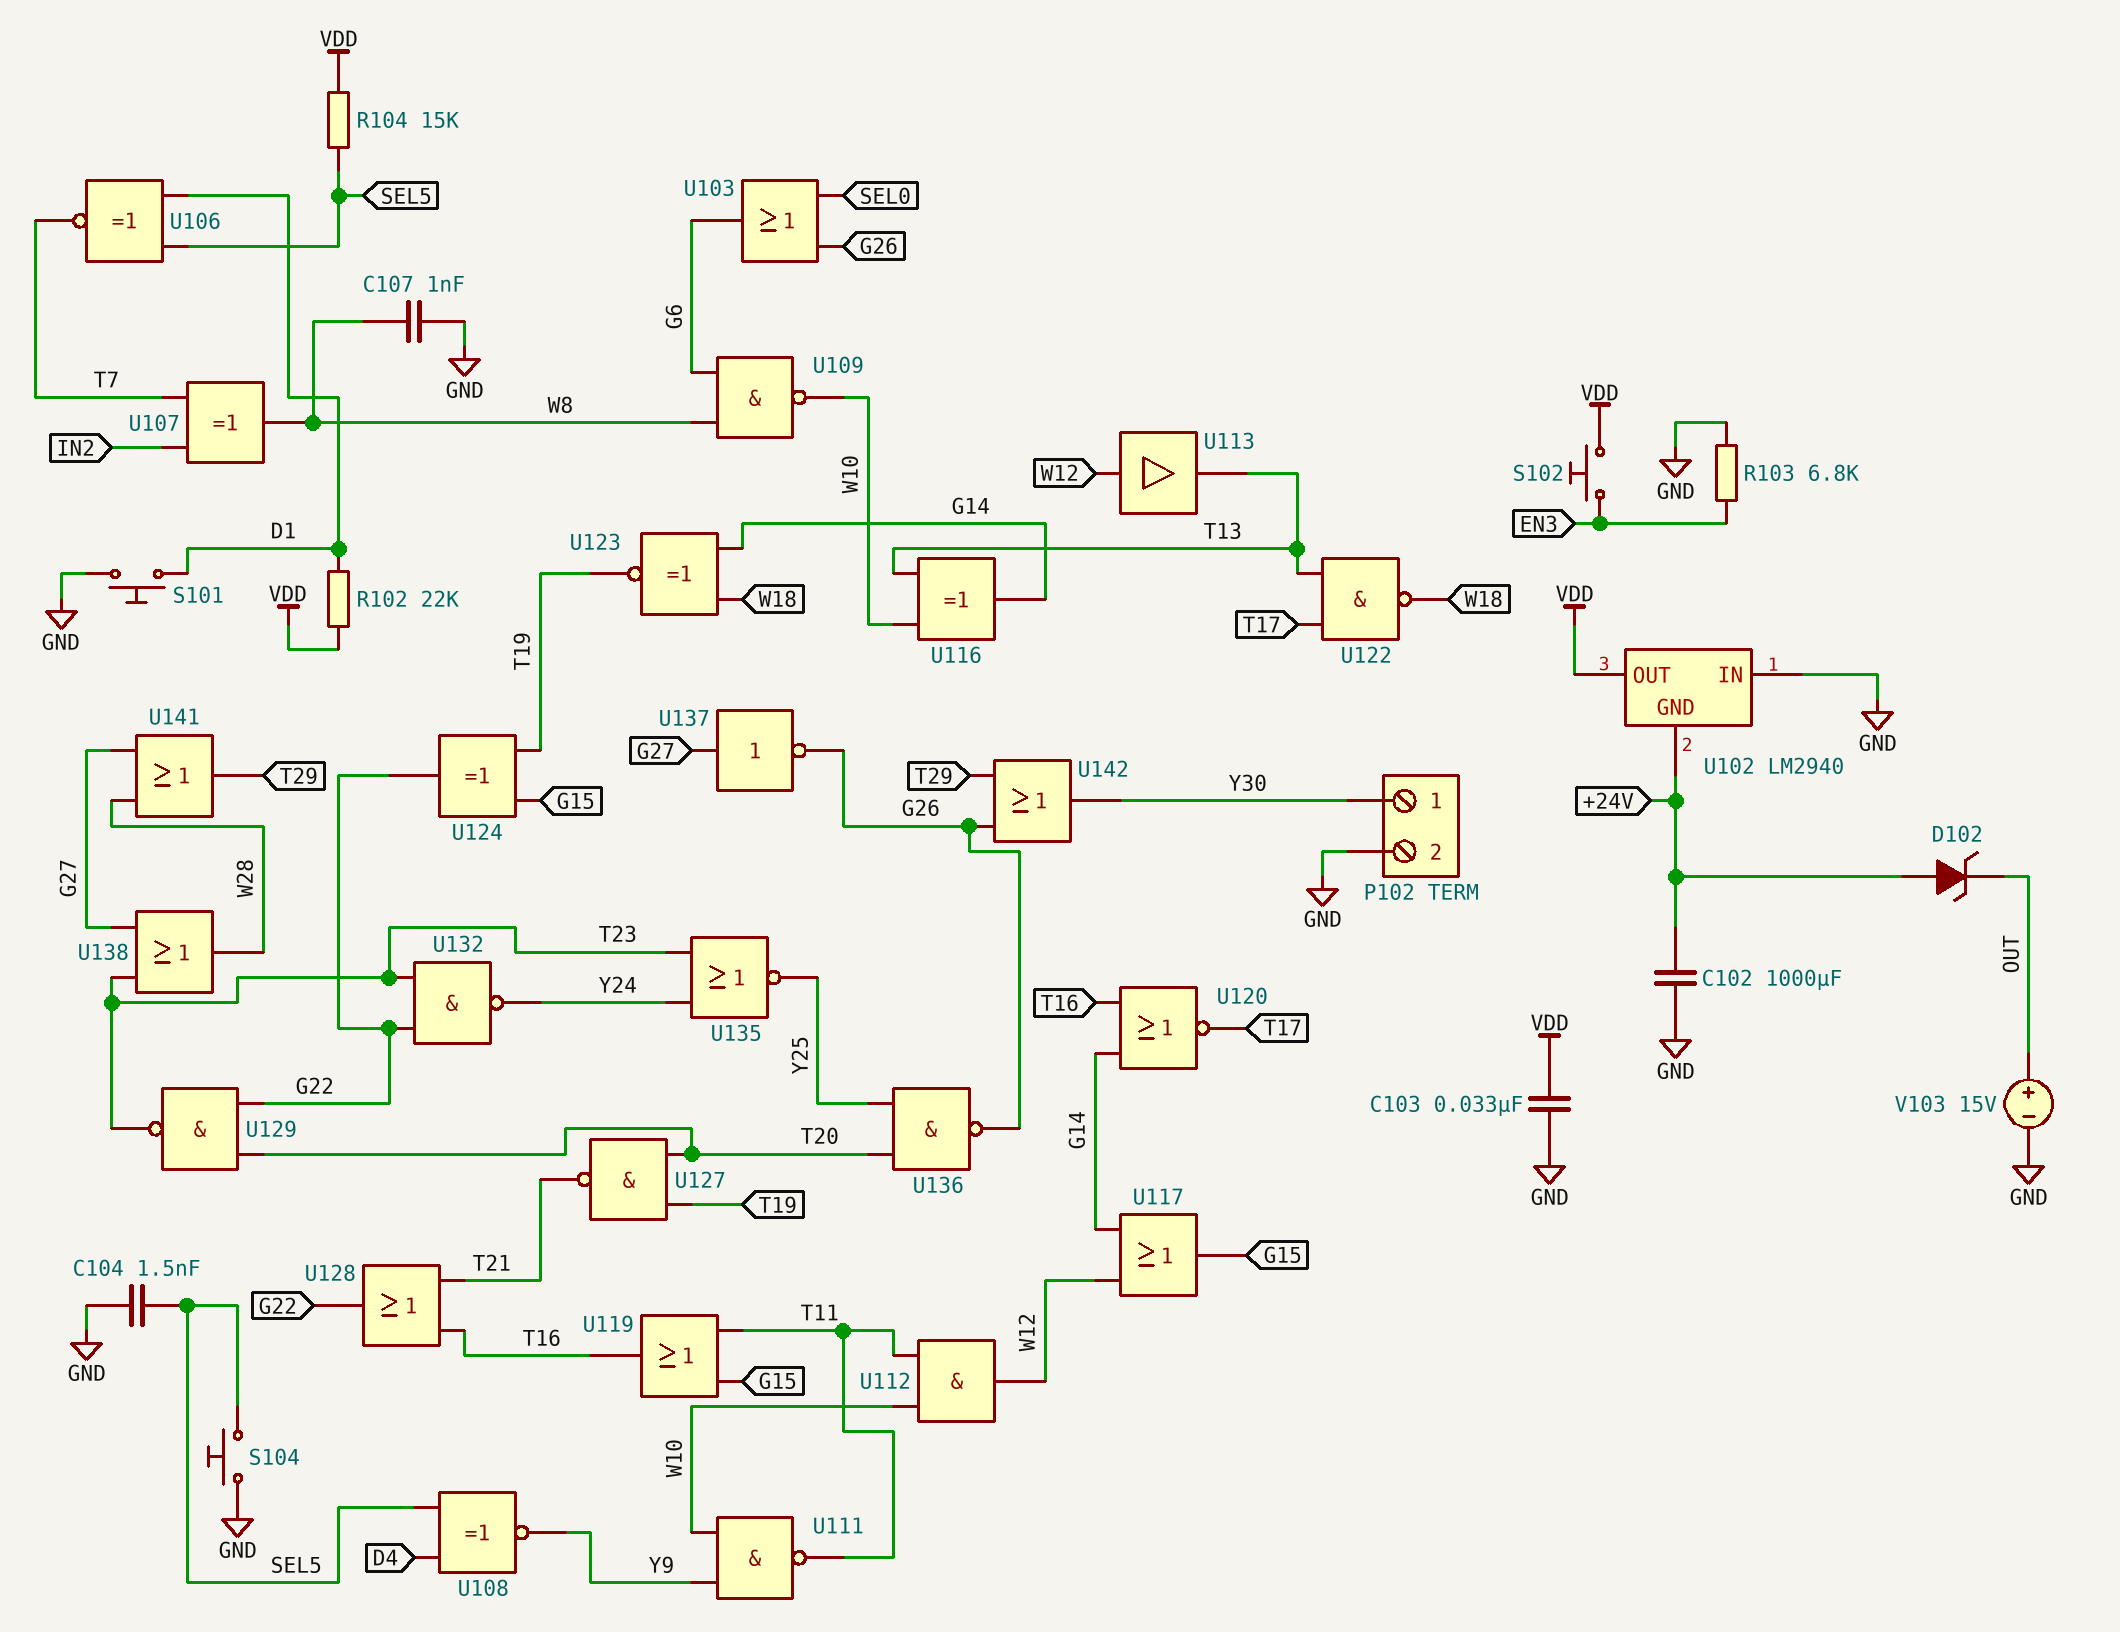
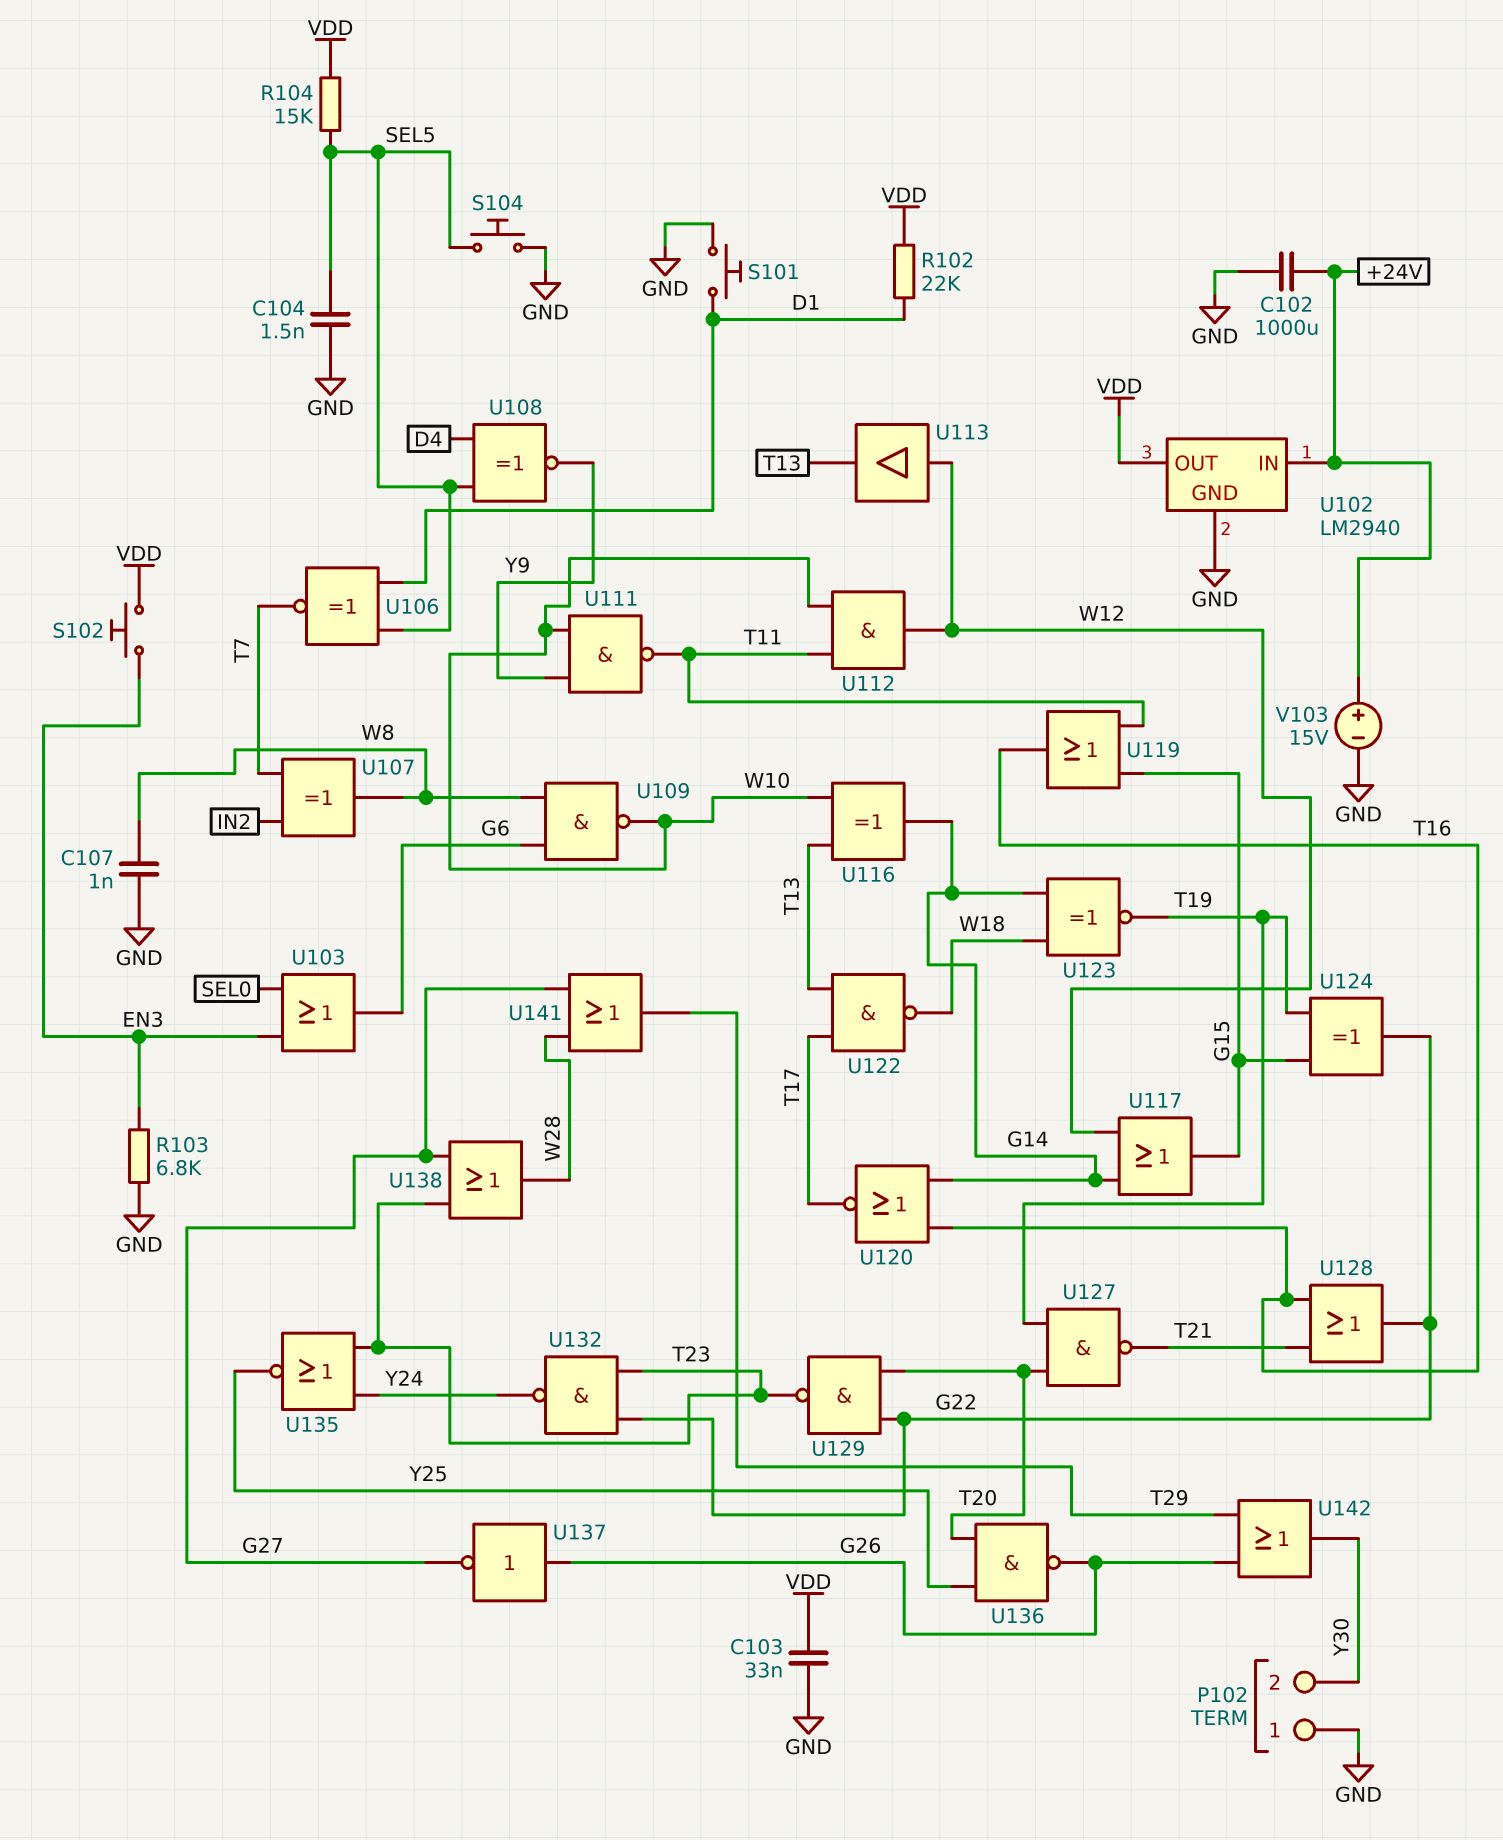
D102: zener (A +24V, K OUT) -> none
P102 pin 1: Y30 -> GND
P102 pin 2: GND -> Y30
U102 pin GND: +24V -> GND
U102 pin IN: GND -> +24V
U103: OR (in G26, in SEL0, out G6) -> OR (in EN3, in SEL0, out G6)
U137: NOT (in G27, out G26) -> NOT (in G26, out G27)
V103: 15V (plus OUT, minus GND) -> 15V (plus +24V, minus GND)

